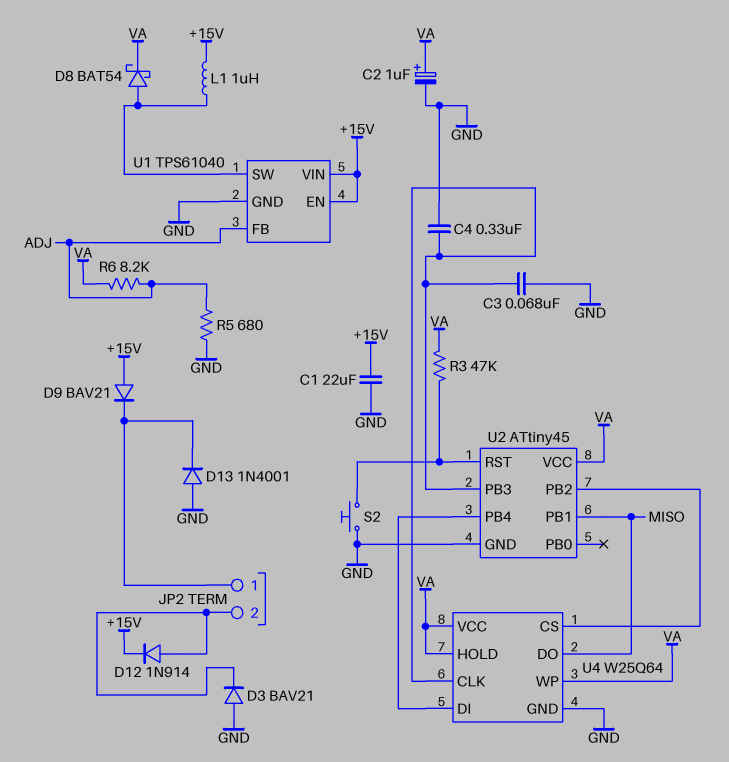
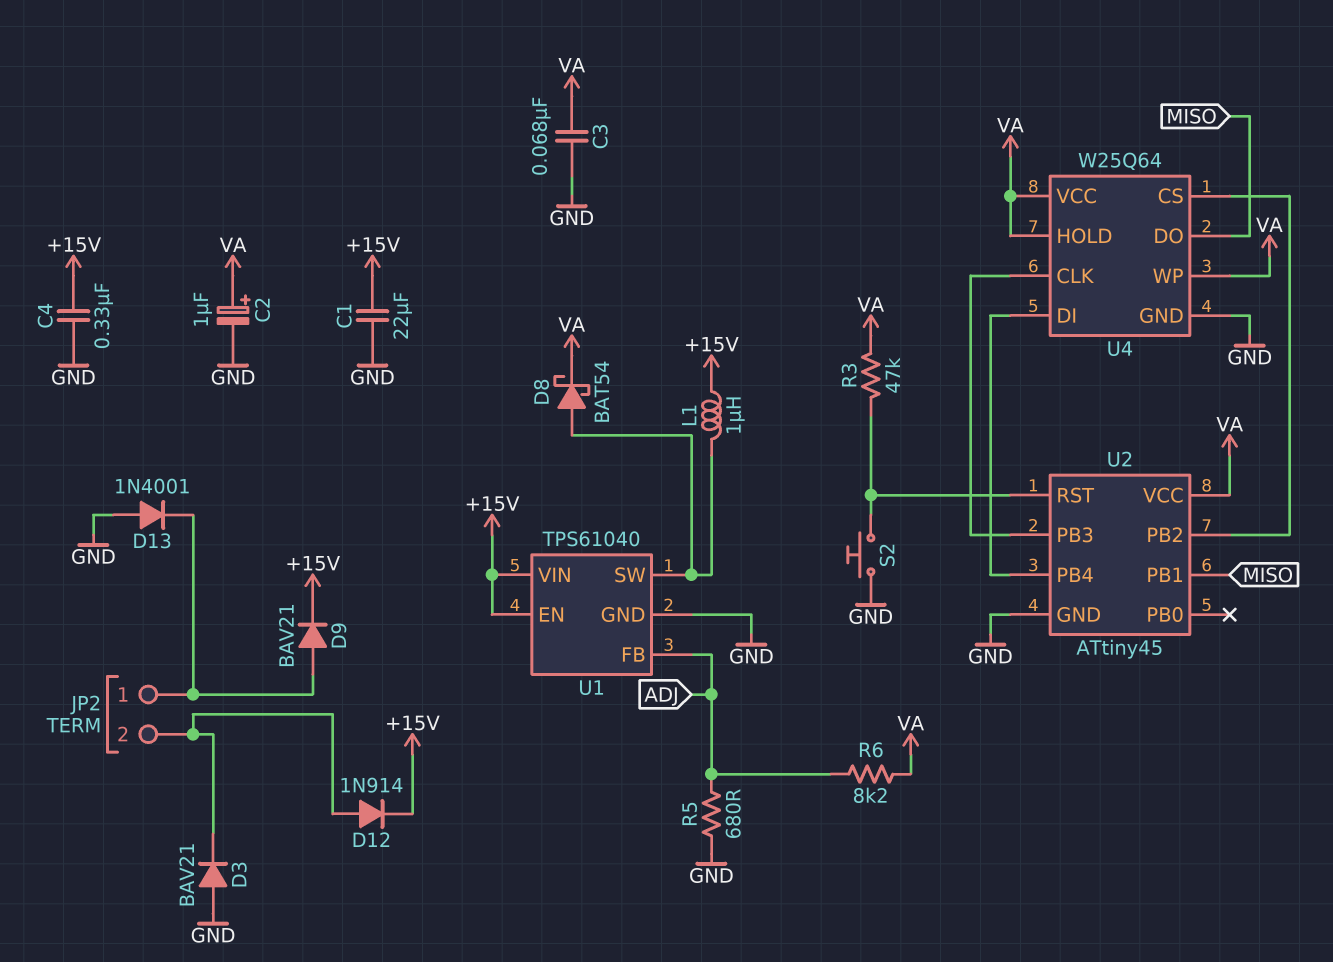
C3: 68nF (GND, U2/PB3) -> 68nF (GND, VA)
C4: 330nF (GND, U2/PB3) -> 330nF (+15V, GND)
D9: diode BAV21 (A +15V, K JP2/1) -> diode BAV21 (A JP2/1, K +15V)

